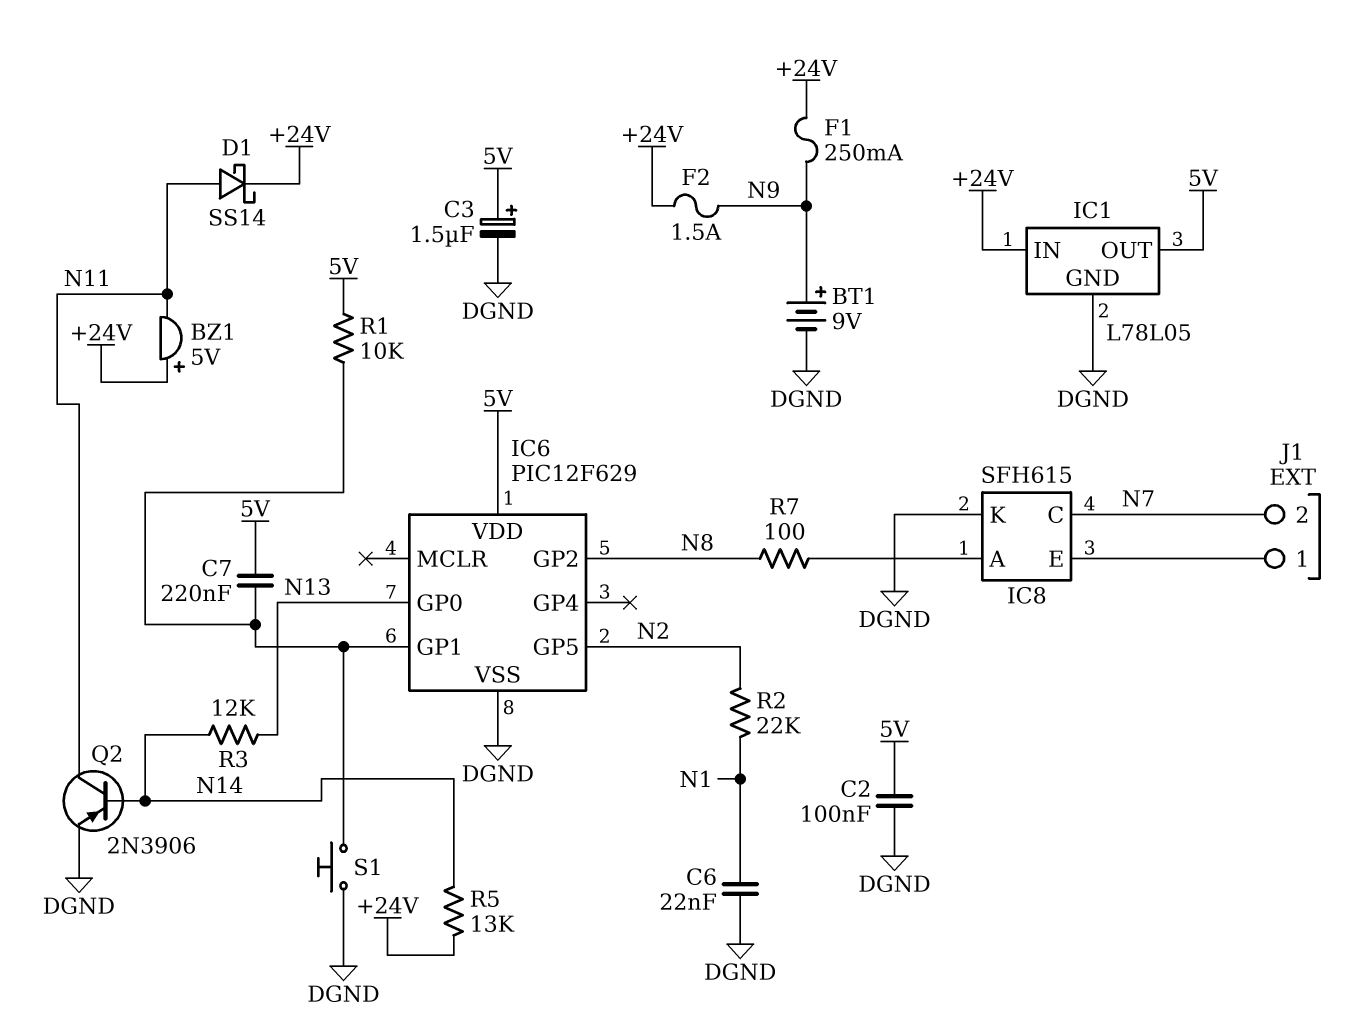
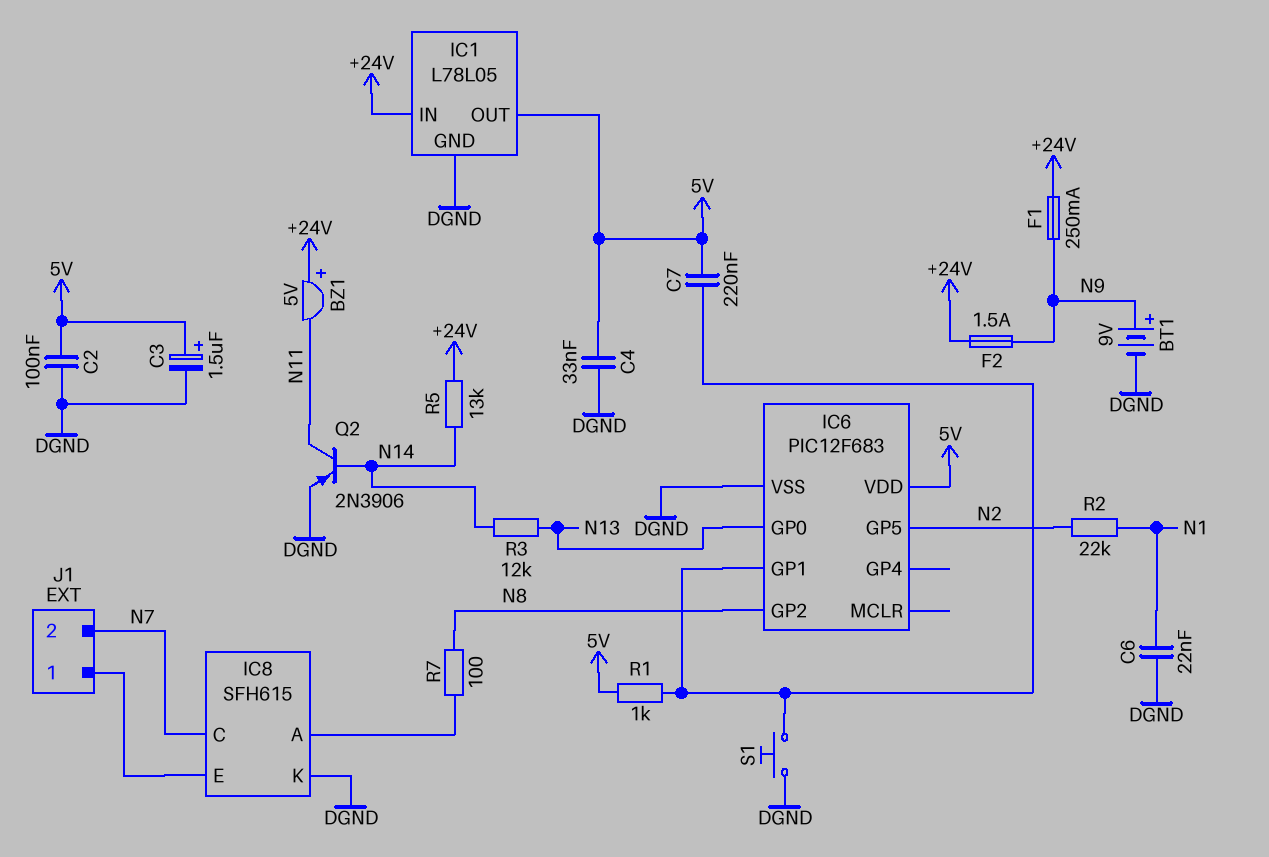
C4: none -> 33nF (5V, DGND)
D1: schottky SS14 (A N11, K +24V) -> none
IC6: PIC12F629 -> PIC12F683
R1: 10k (5V, IC6/GP1) -> 1k (5V, IC6/GP1)

